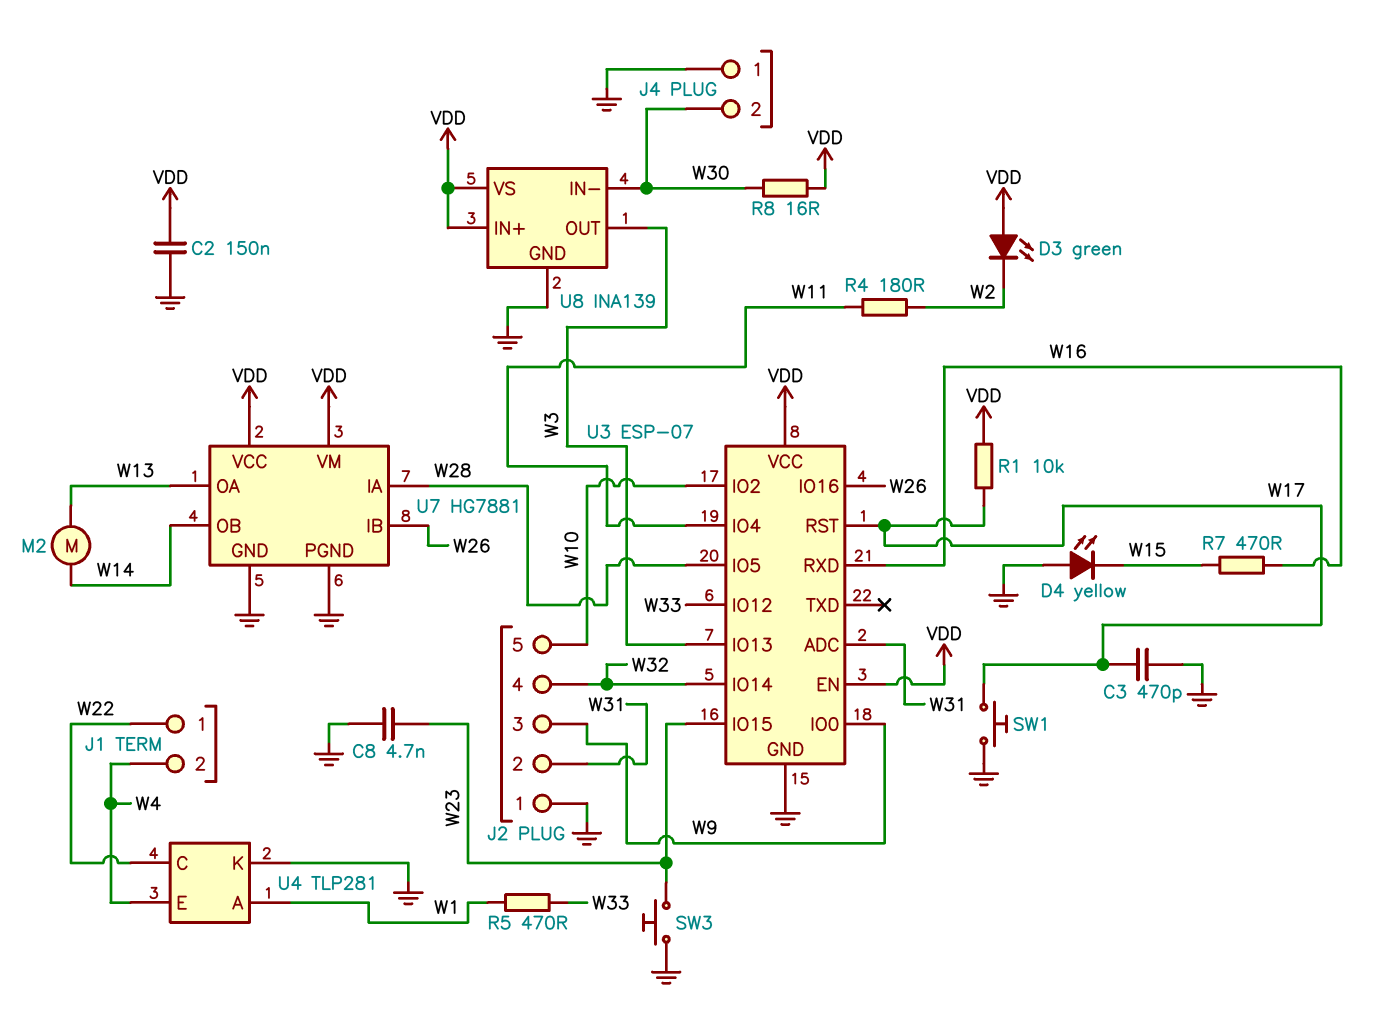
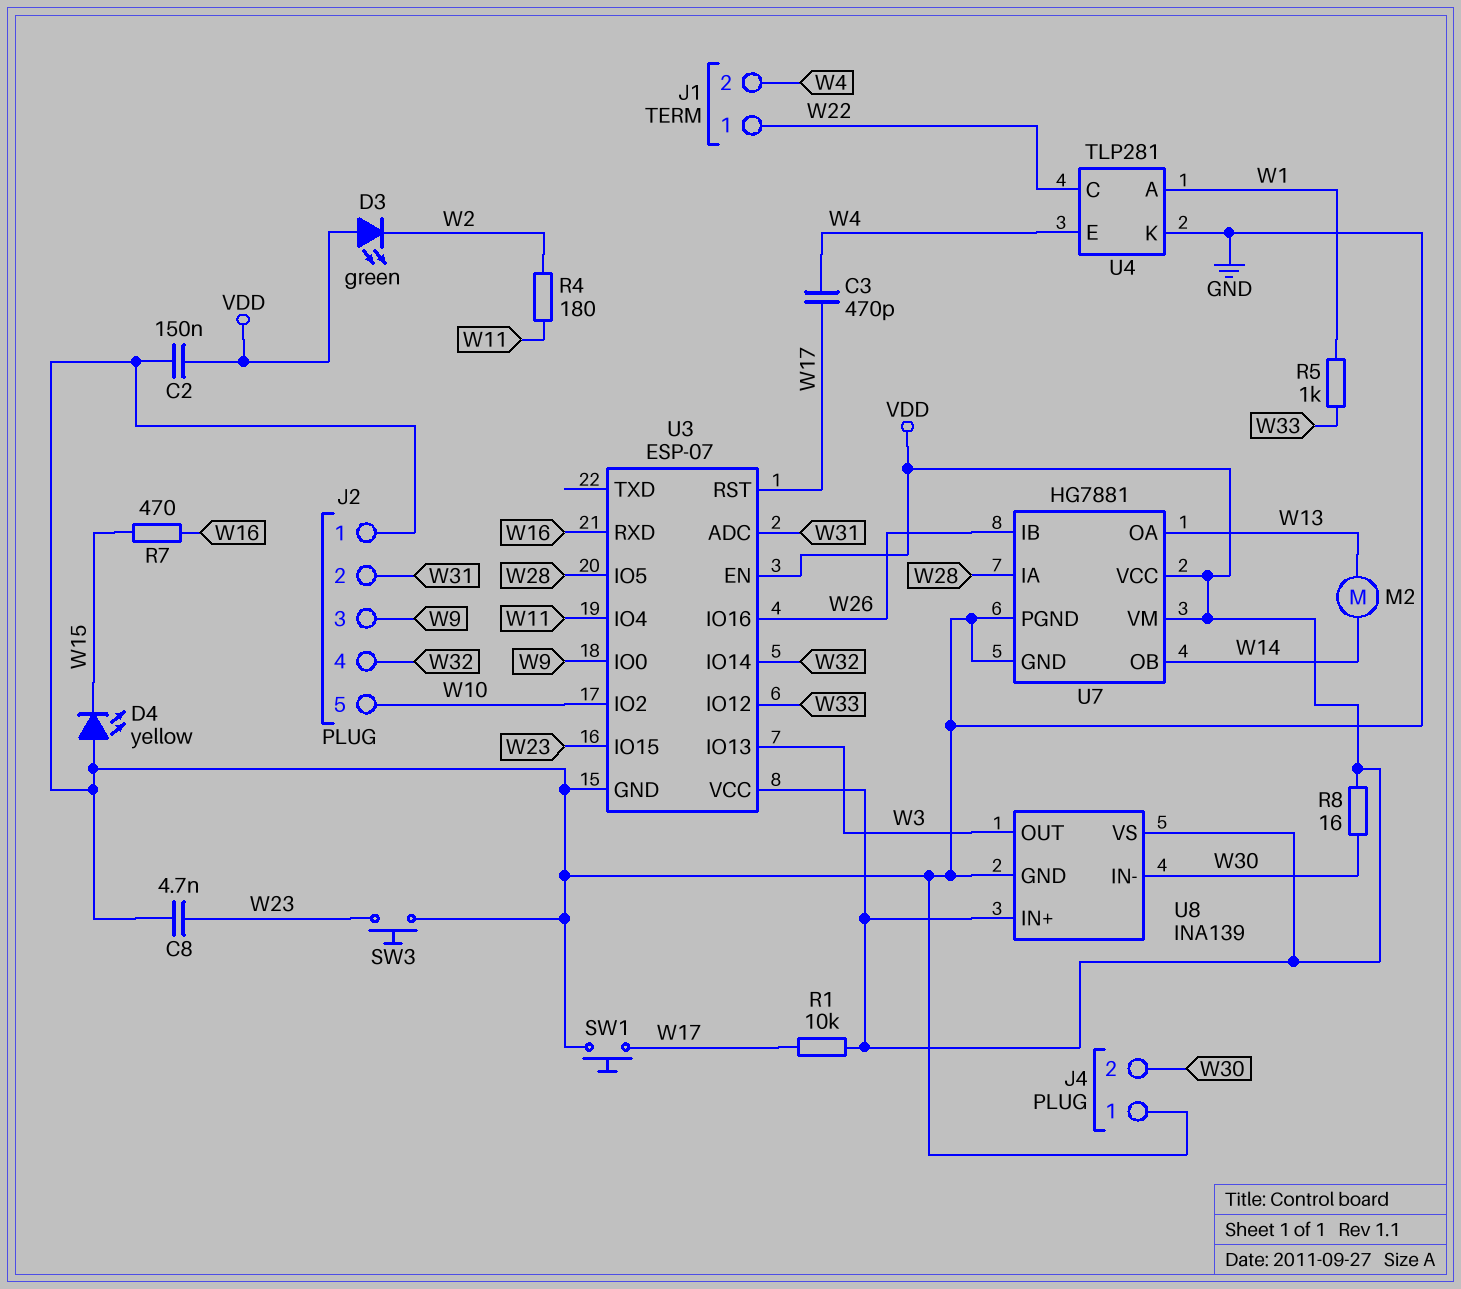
C3: 470pF (GND, W17) -> 470pF (W4, W17)
R5: 470 (W1, W33) -> 1k (W1, W33)

